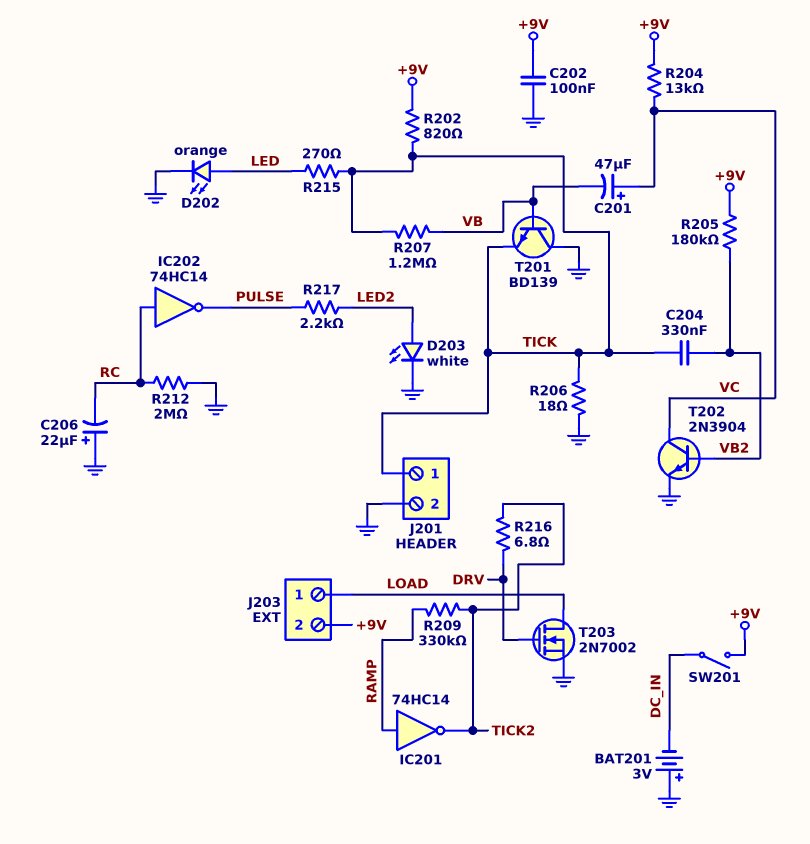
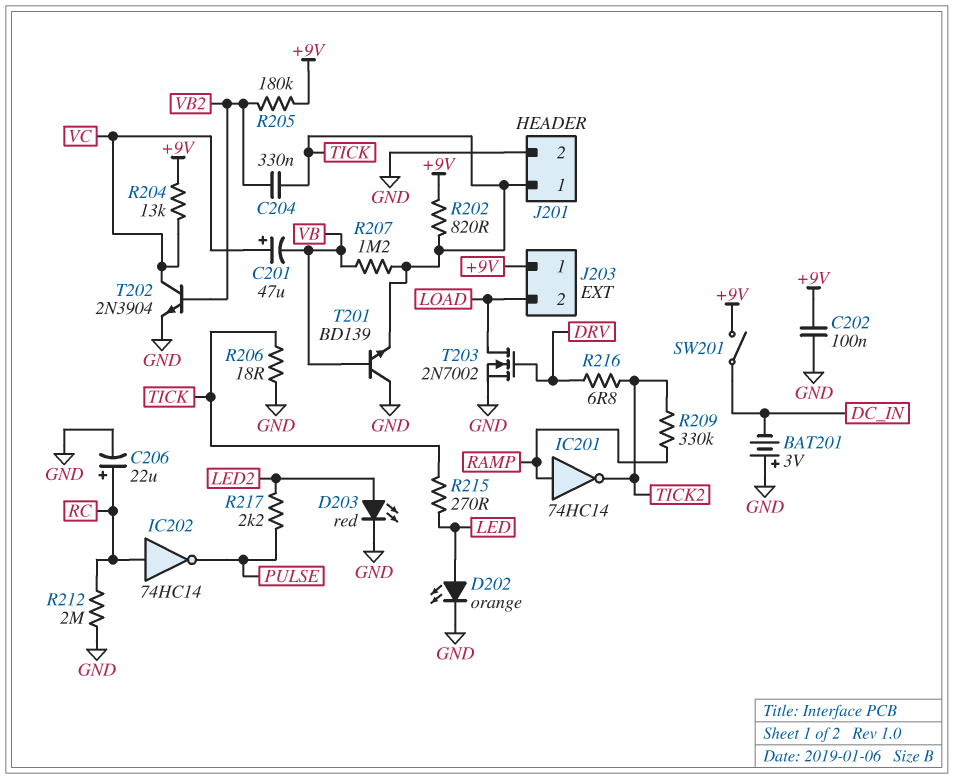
C206: 22uF (plus GND, minus RC) -> 22uF (plus RC, minus GND)
D203: LED white (A LED2, K GND) -> LED red (A LED2, K GND)
J203 pin 1: LOAD -> +9V
J203 pin 2: +9V -> LOAD

